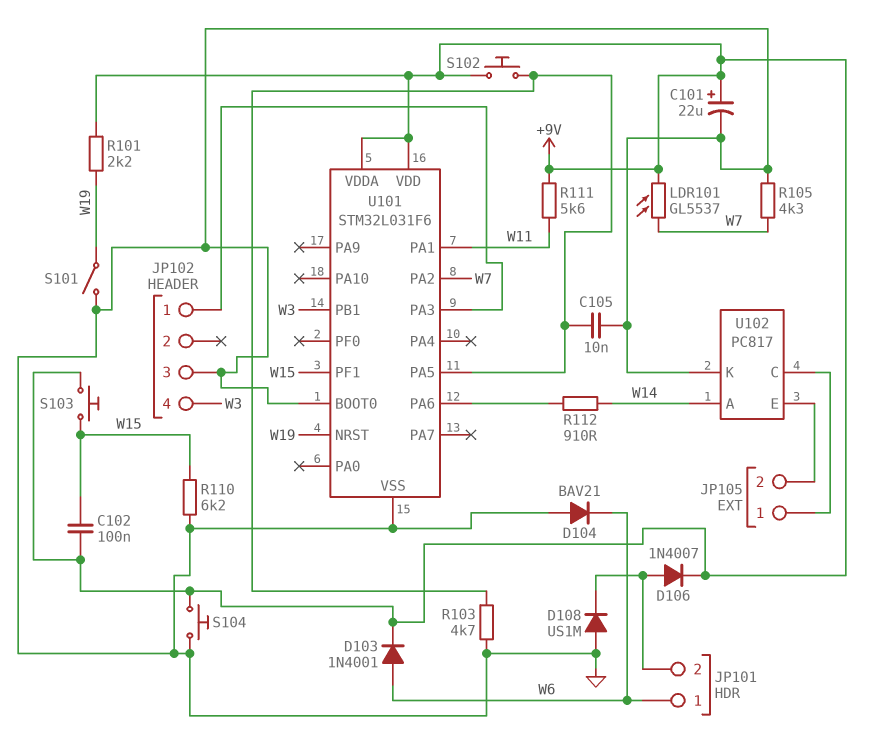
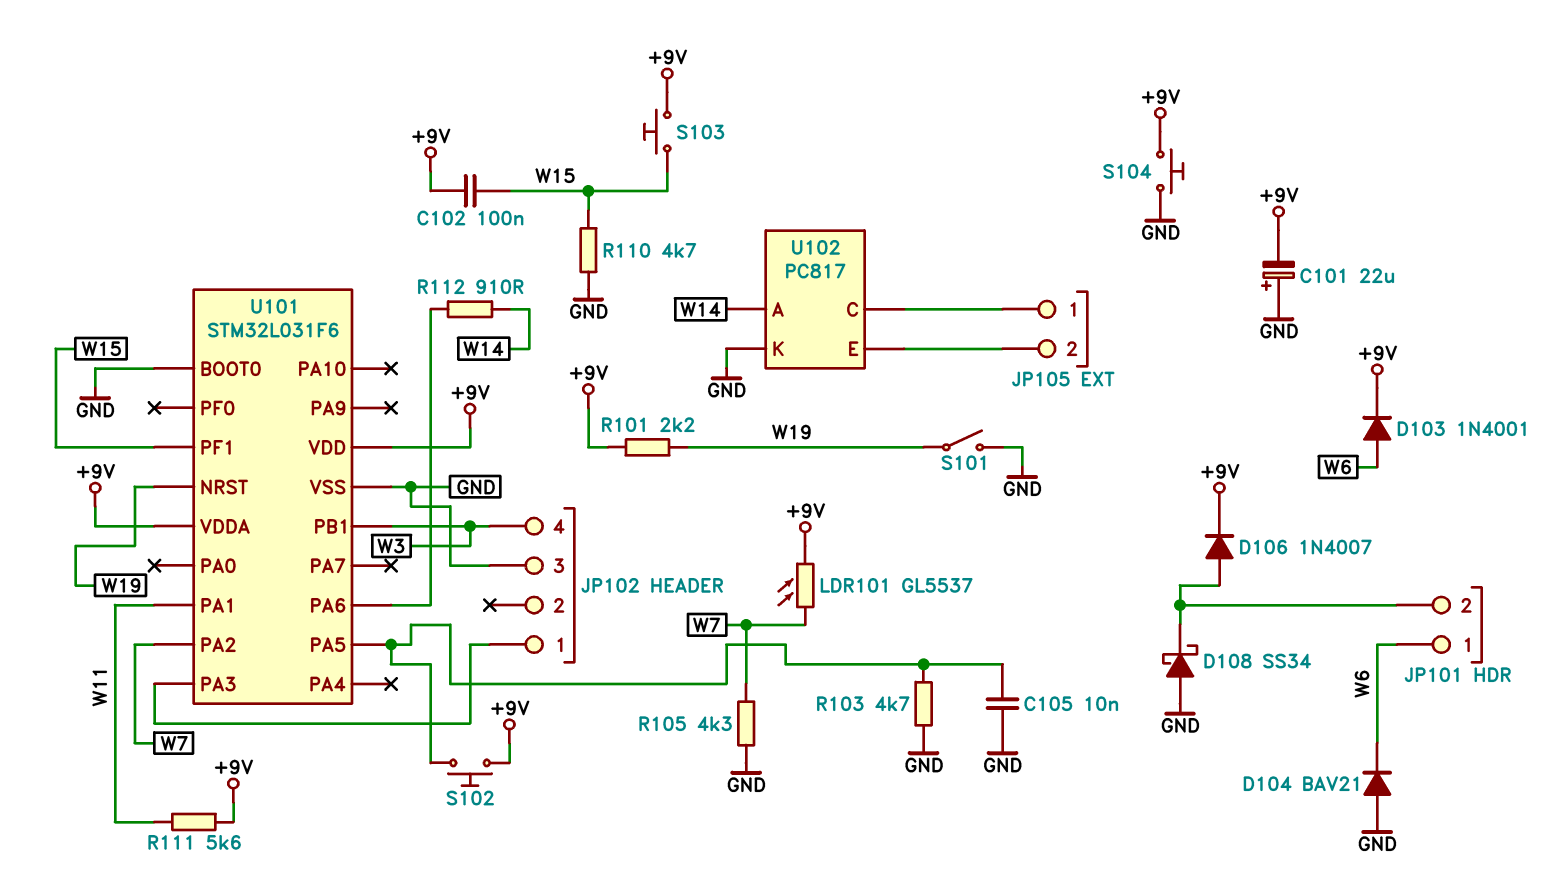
C101: 22uF (plus +9V, minus GND) -> 22uF (plus GND, minus +9V)
D108: diode US1M (A GND, K JP101/2) -> schottky SS34 (A GND, K JP101/2)
R110: 6.2k (GND, W15) -> 4.7k (GND, W15)

